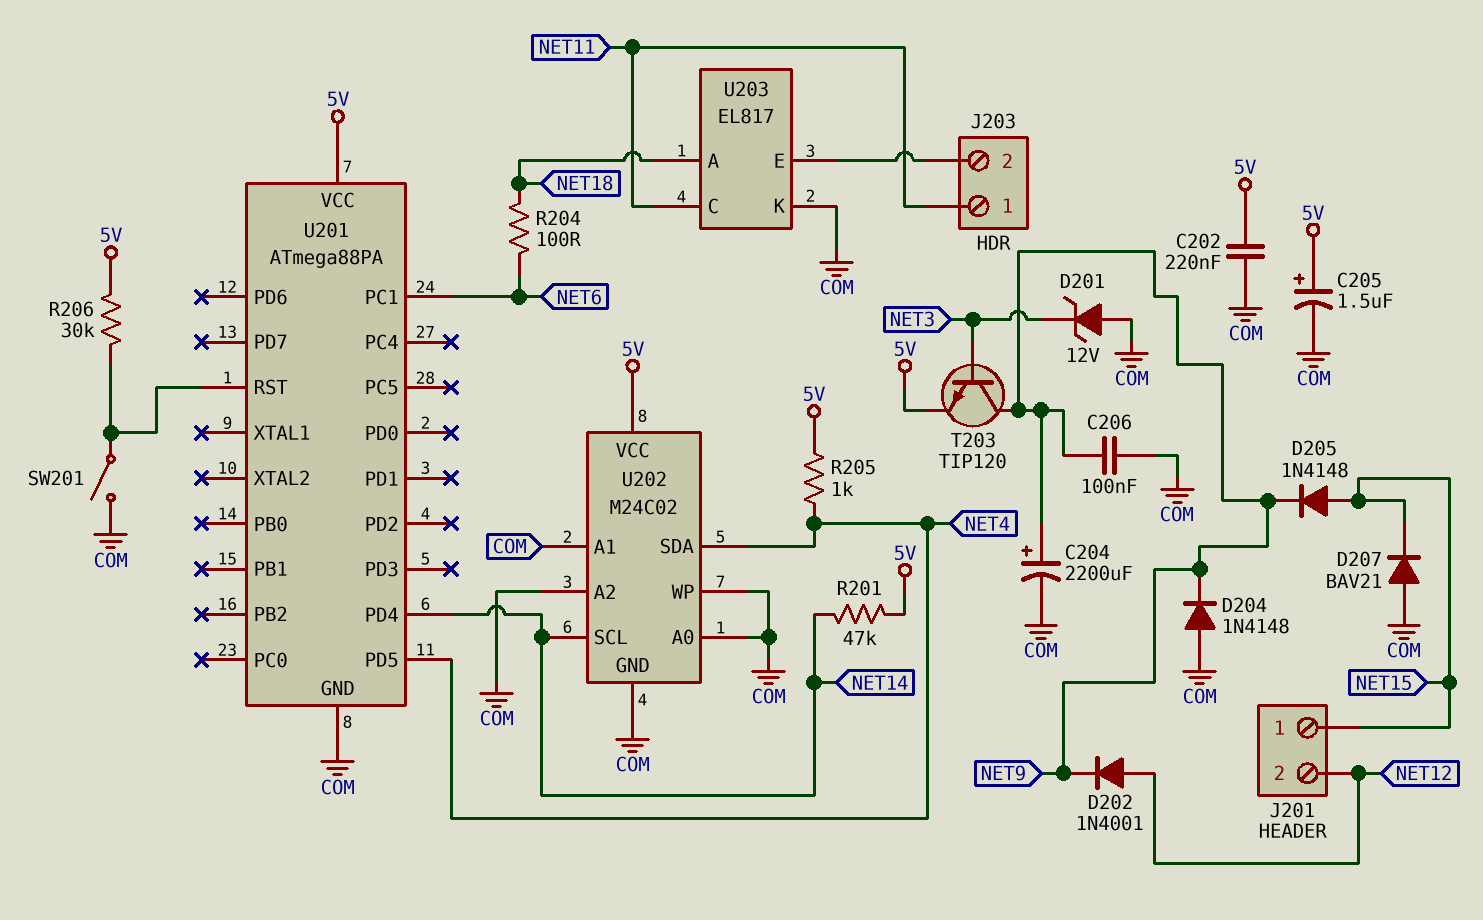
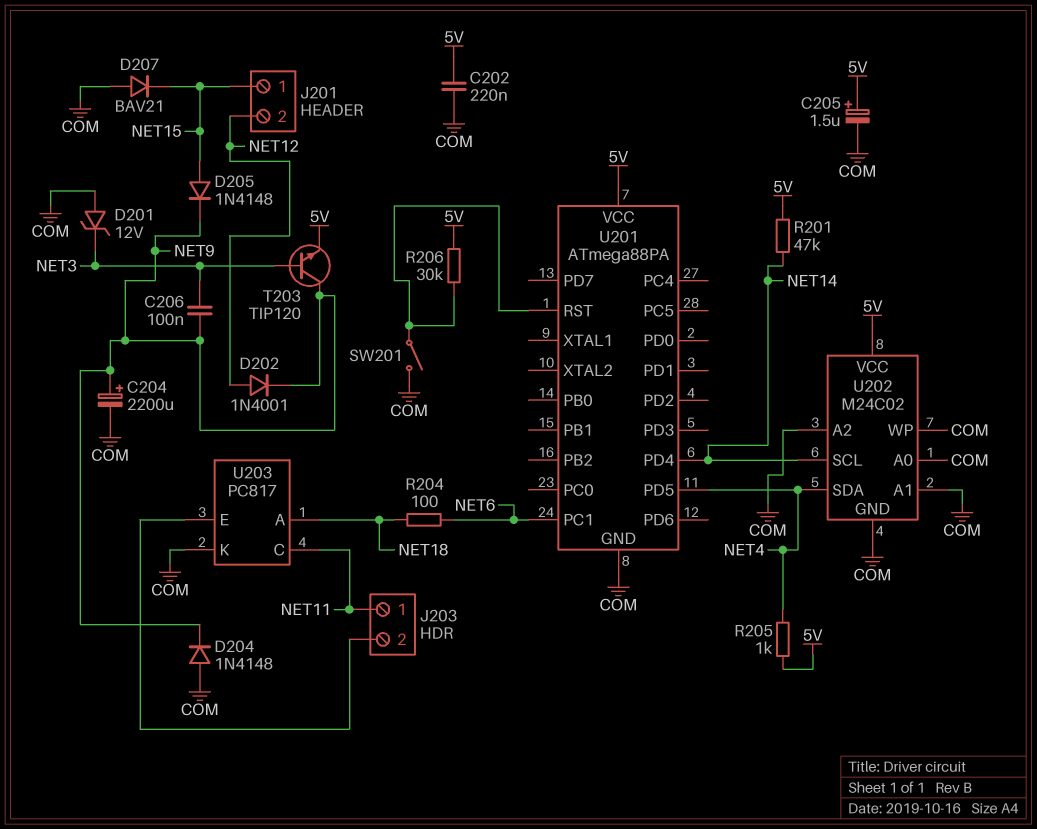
C206: 100nF (COM, NET9) -> 100nF (NET3, NET9)
U203: EL817 -> PC817

